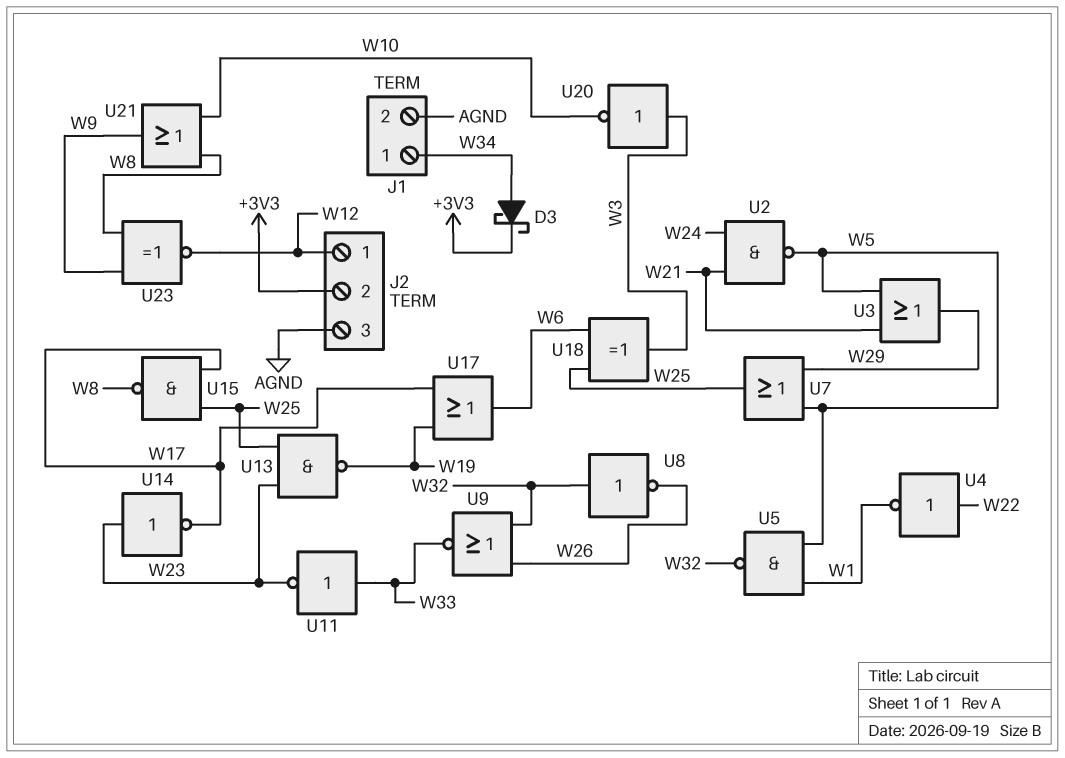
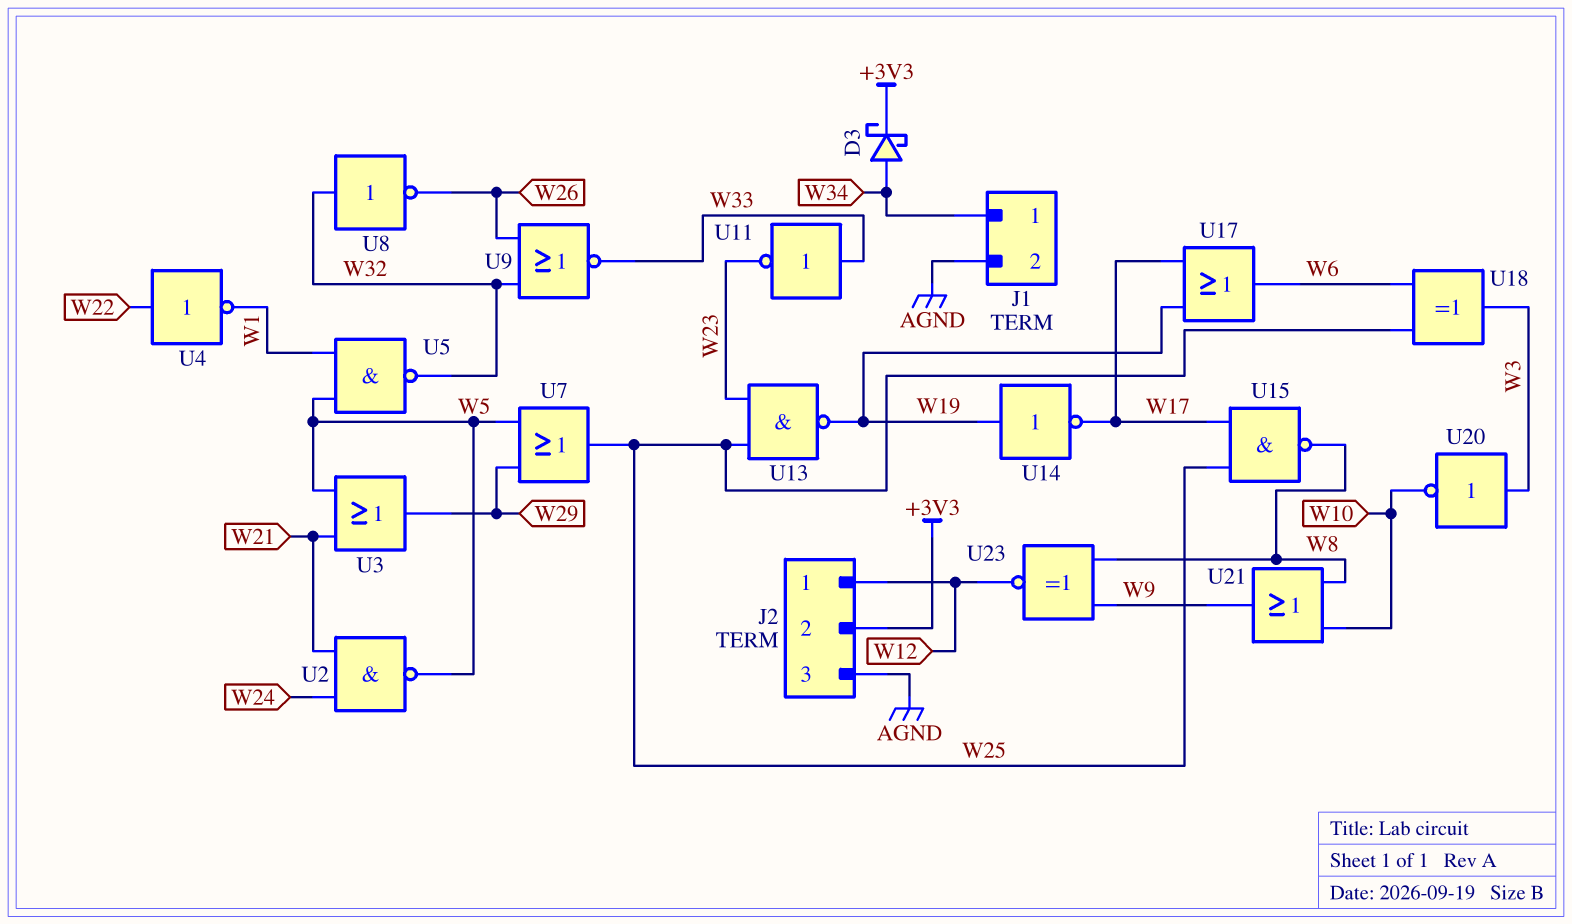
U14: NOT (in W23, out W17) -> NOT (in W19, out W17)

